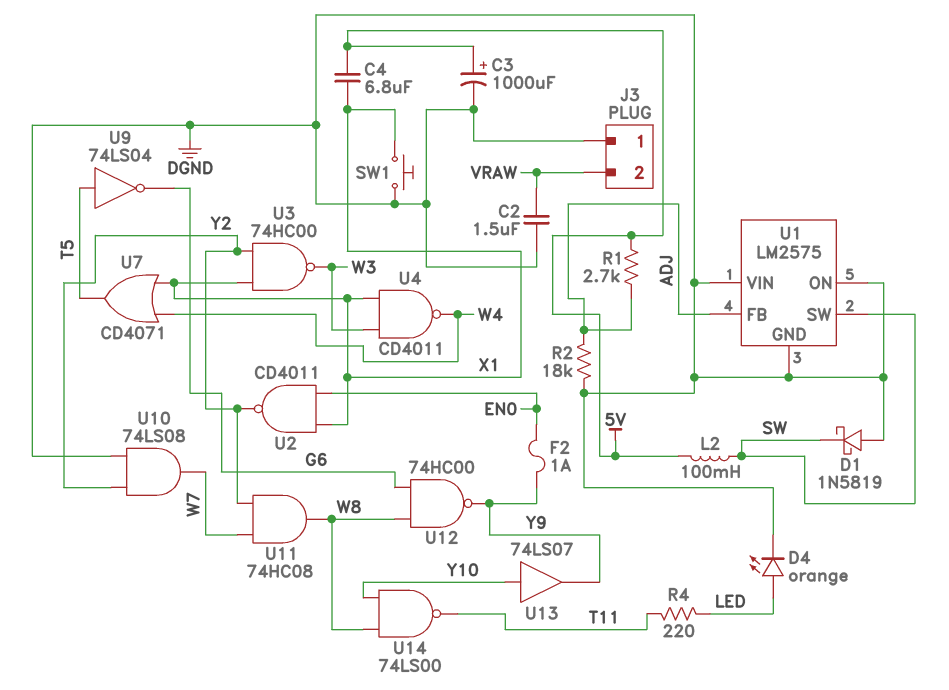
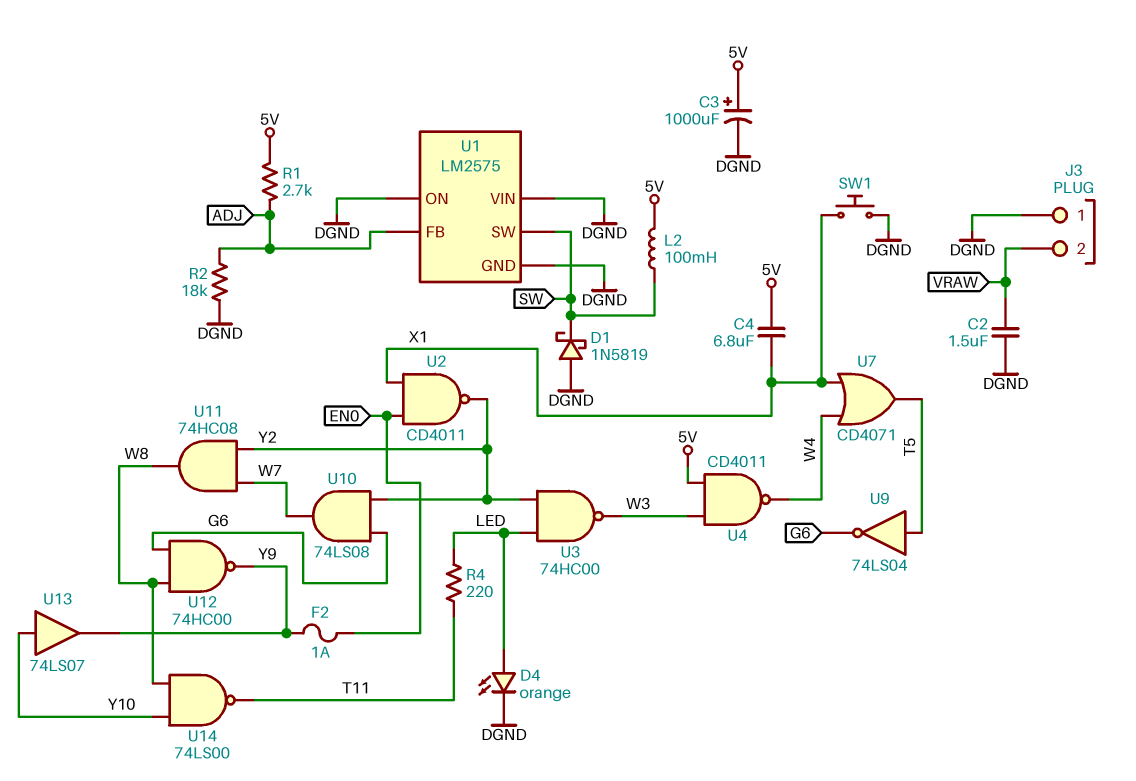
U3: NAND 74HC00 (in X1, in Y2, out W3) -> NAND 74HC00 (in LED, in Y2, out W3)
U4: NAND CD4011 (in W3, in X1, out W4) -> NAND CD4011 (in 5V, in W3, out W4)
U10: AND 74LS08 (in DGND, in Y2, out W7) -> AND 74LS08 (in G6, in Y2, out W7)

